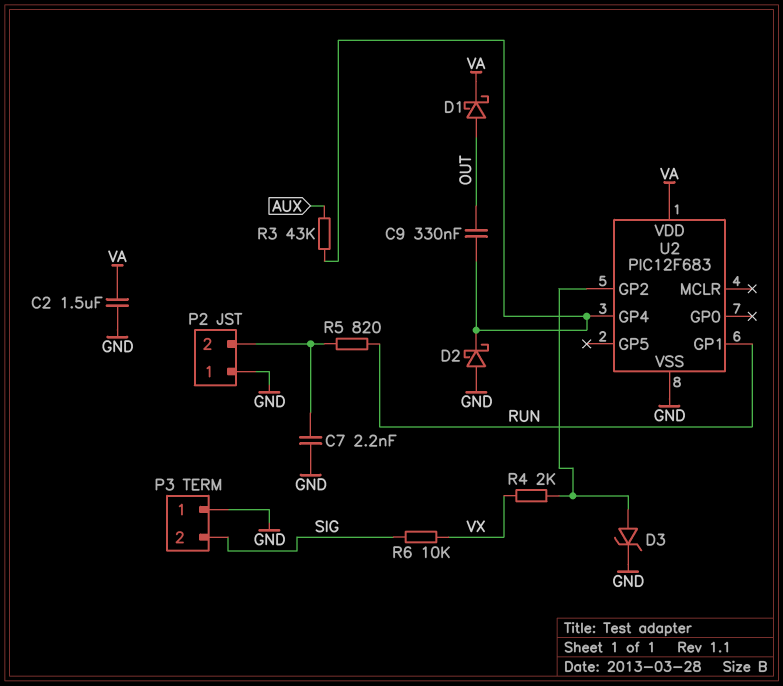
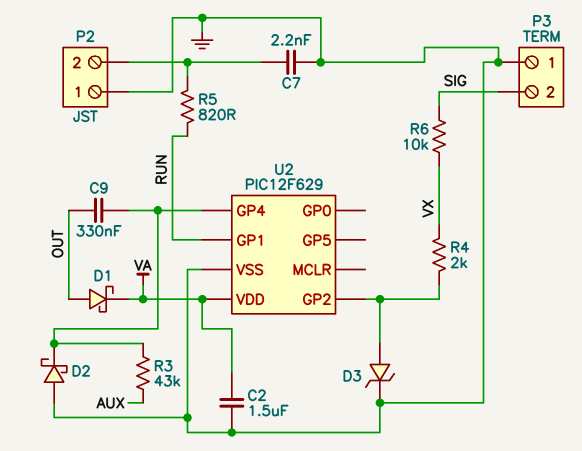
U2: PIC12F683 -> PIC12F629

